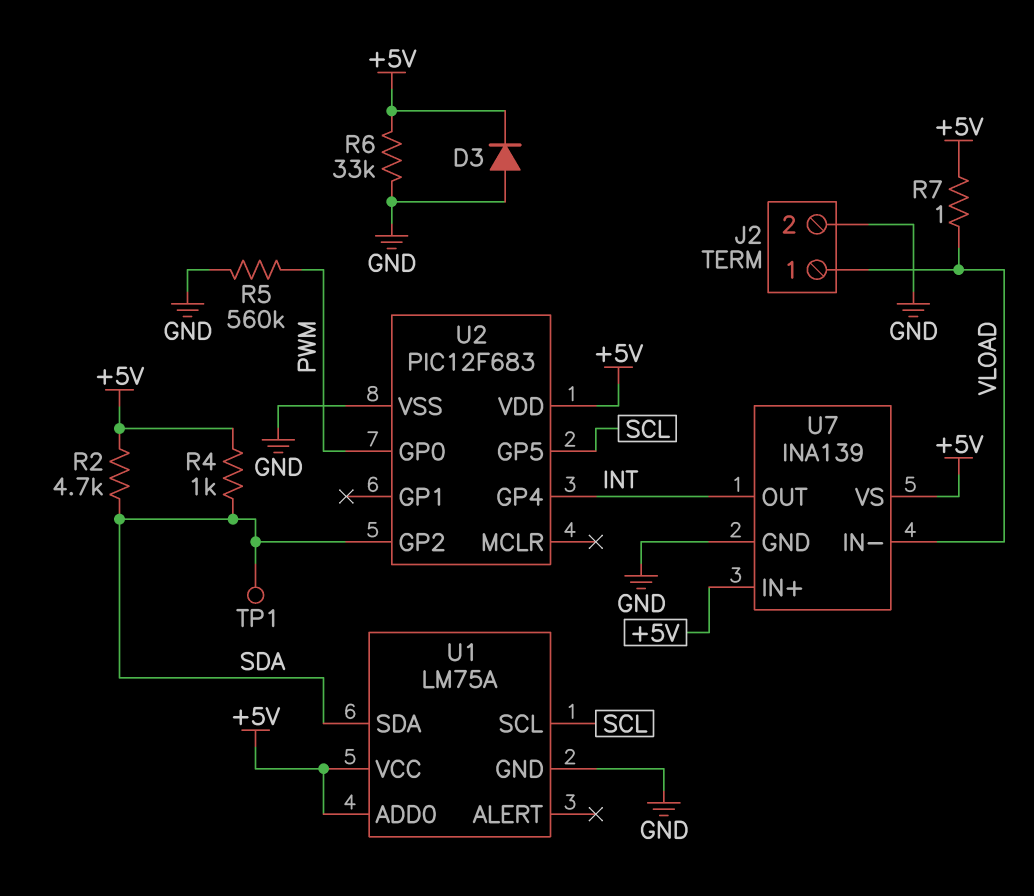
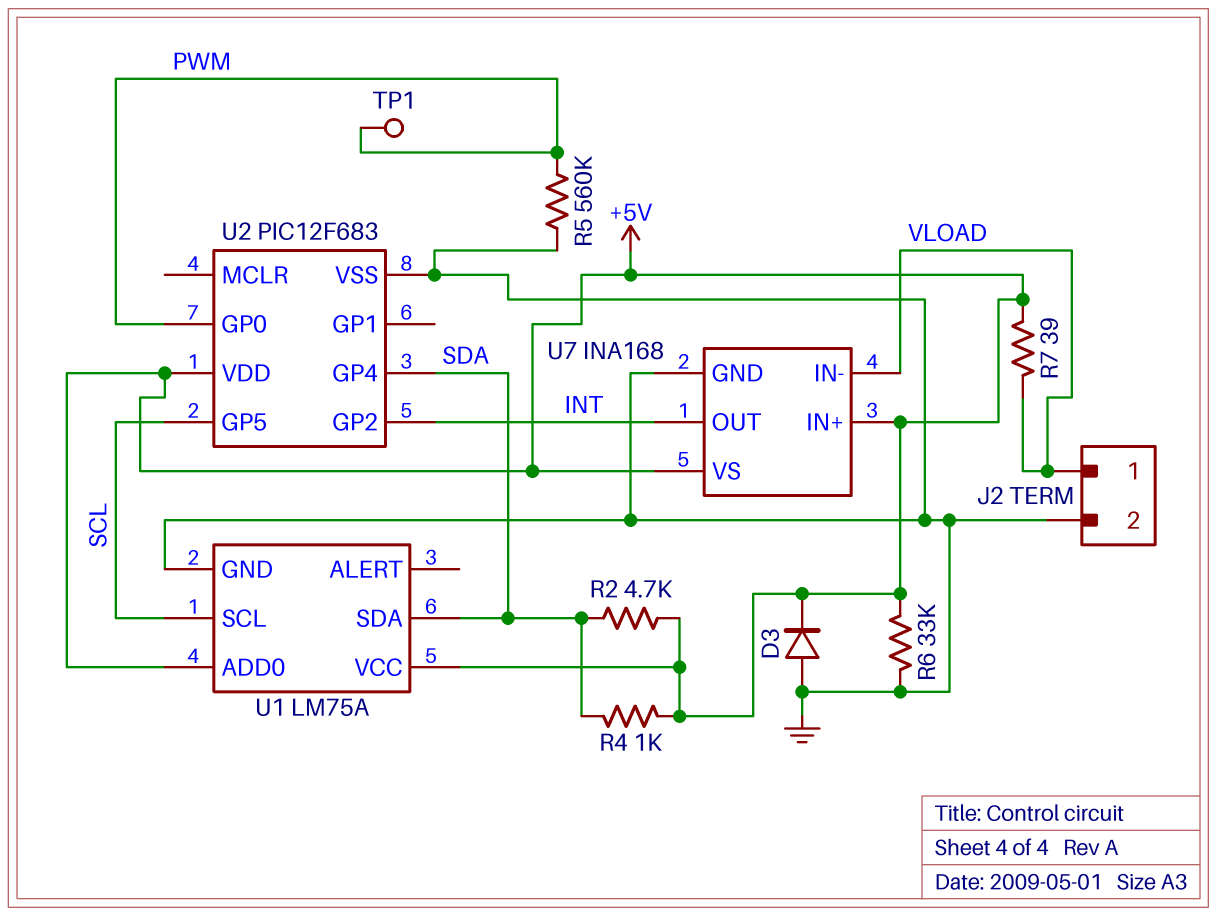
R7: 1 (+5V, VLOAD) -> 39 (+5V, VLOAD)
TP1: test point (SDA) -> test point (PWM)
U2 pin GP2: SDA -> INT
U2 pin GP4: INT -> SDA
U7: INA139 -> INA168

